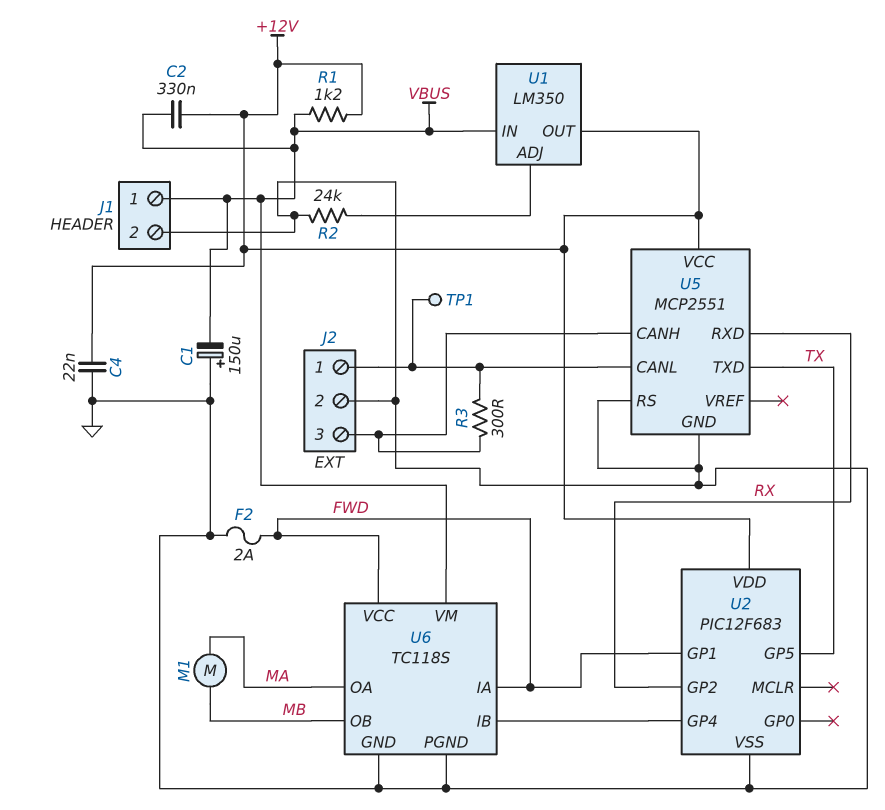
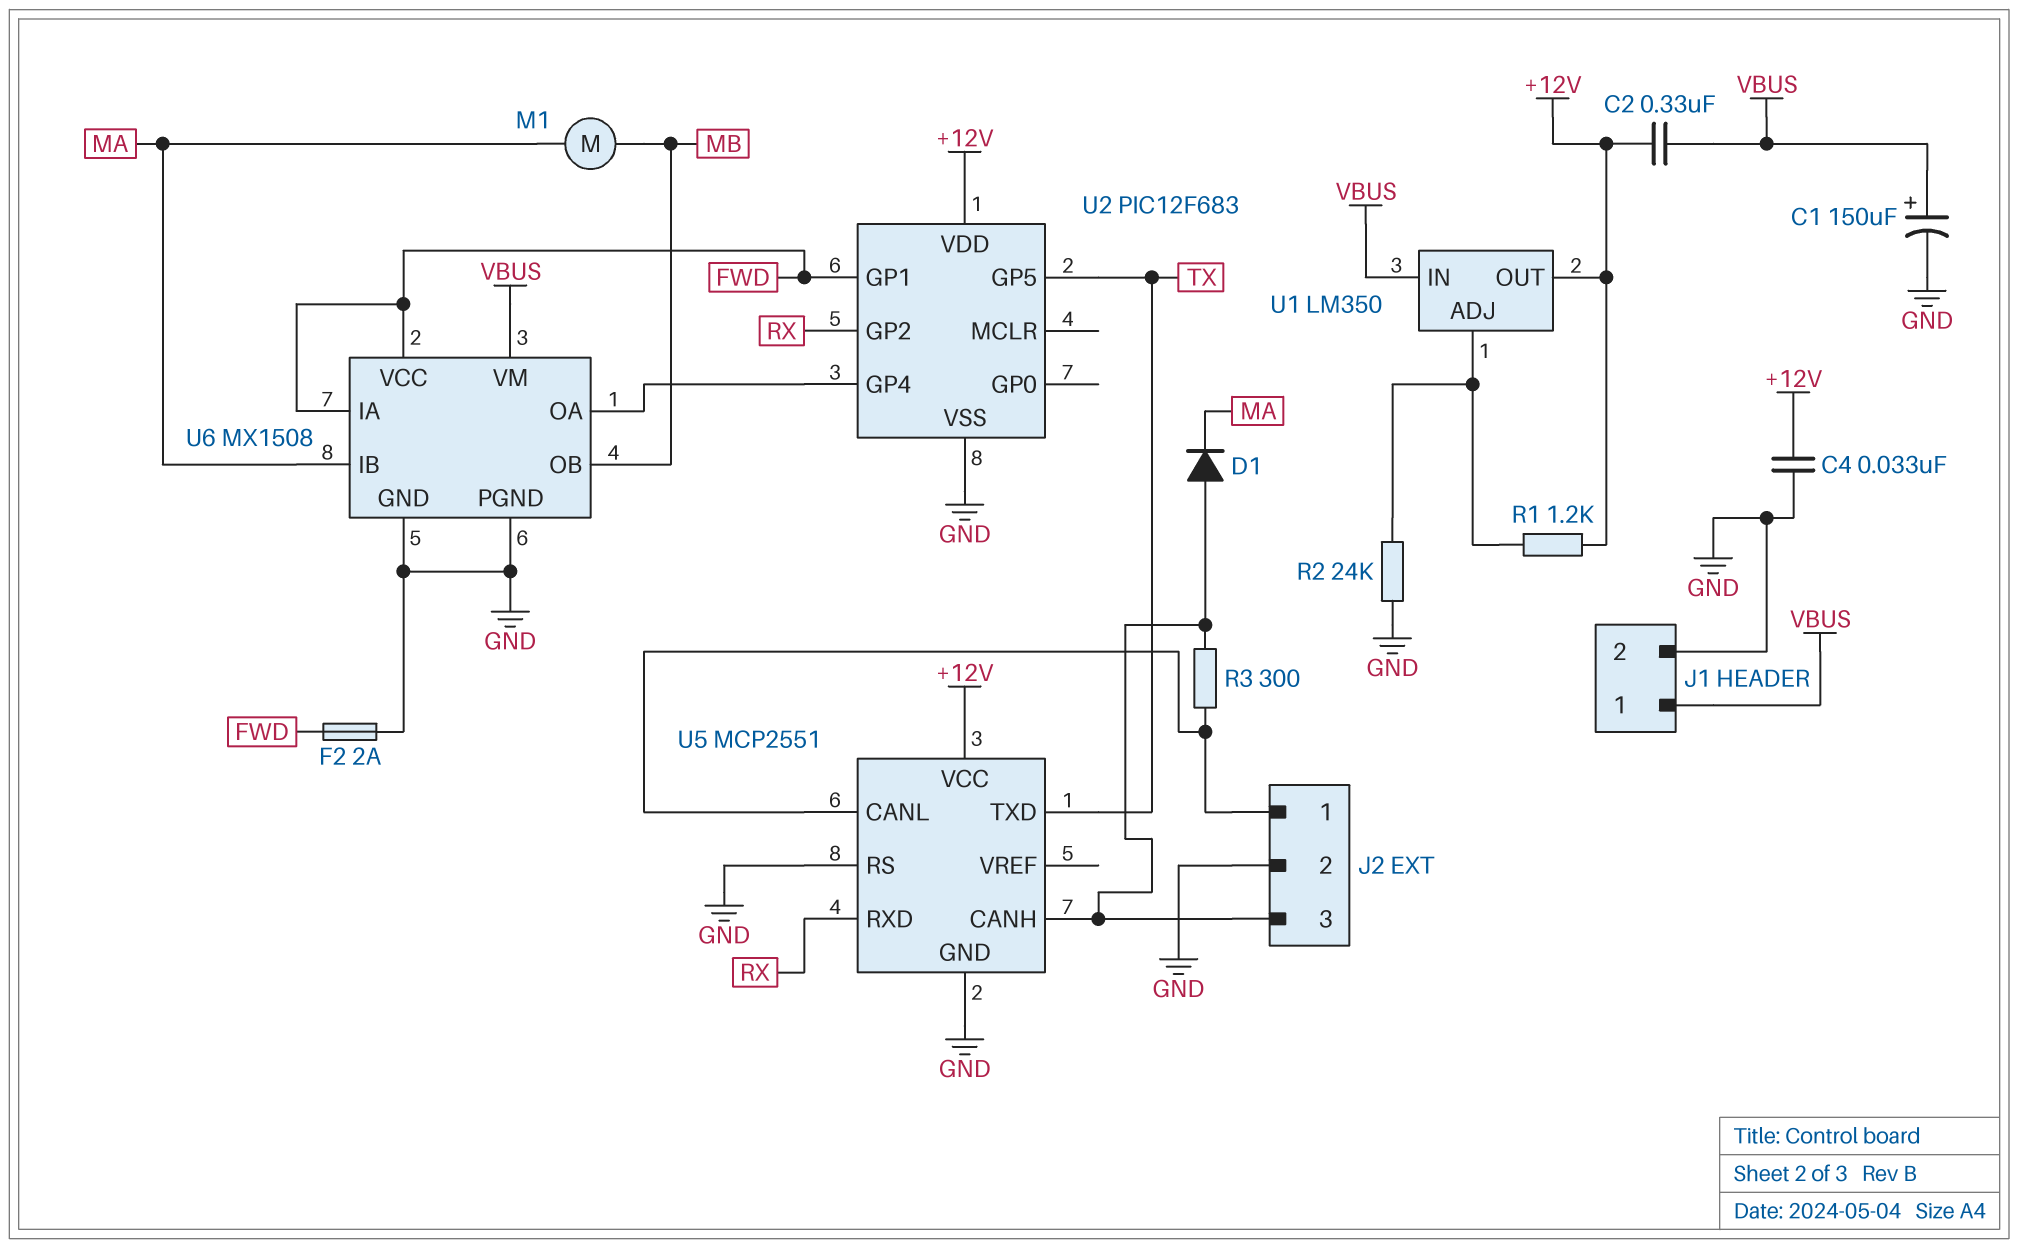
C1: 150uF (plus GND, minus VBUS) -> 150uF (plus VBUS, minus GND)
C4: 22nF (+12V, GND) -> 33nF (+12V, GND)
D1: none -> diode (A J2/3, K MA)
R1: 1.2k (+12V, VBUS) -> 1.2k (+12V, U1/ADJ)
TP1: test point (J2/1) -> none
U6: TC118S -> MX1508
U6 pin IB: U2/GP4 -> MA
U6 pin OA: MA -> U2/GP4

